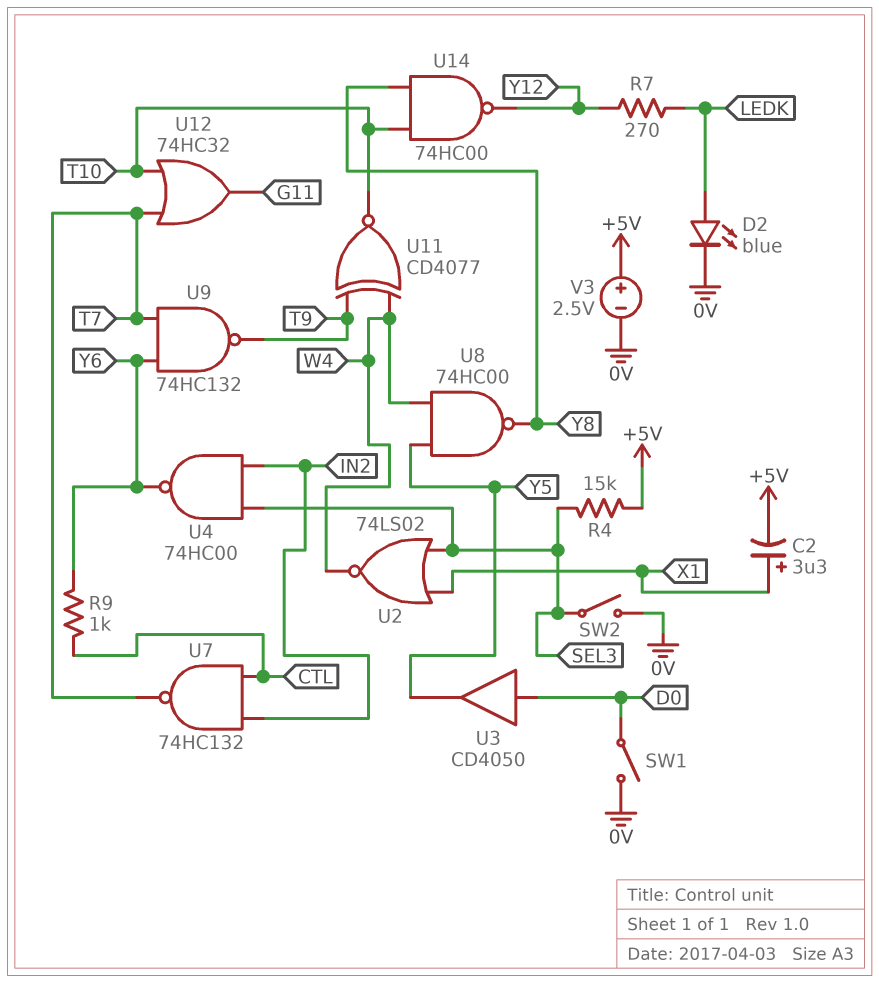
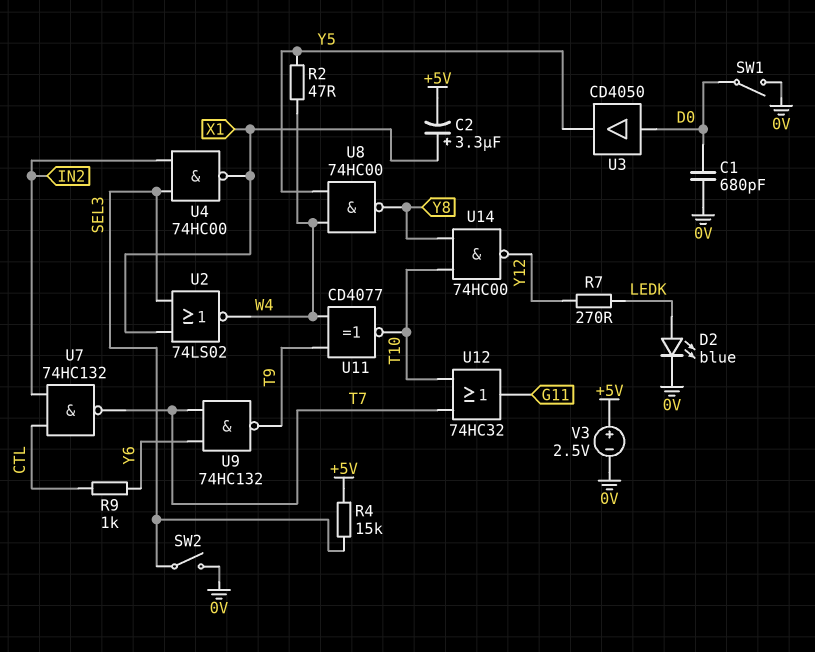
C1: none -> 680pF (0V, D0)
R2: none -> 47 (W4, Y5)
U4: NAND 74HC00 (in IN2, in SEL3, out Y6) -> NAND 74HC00 (in IN2, in SEL3, out X1)

